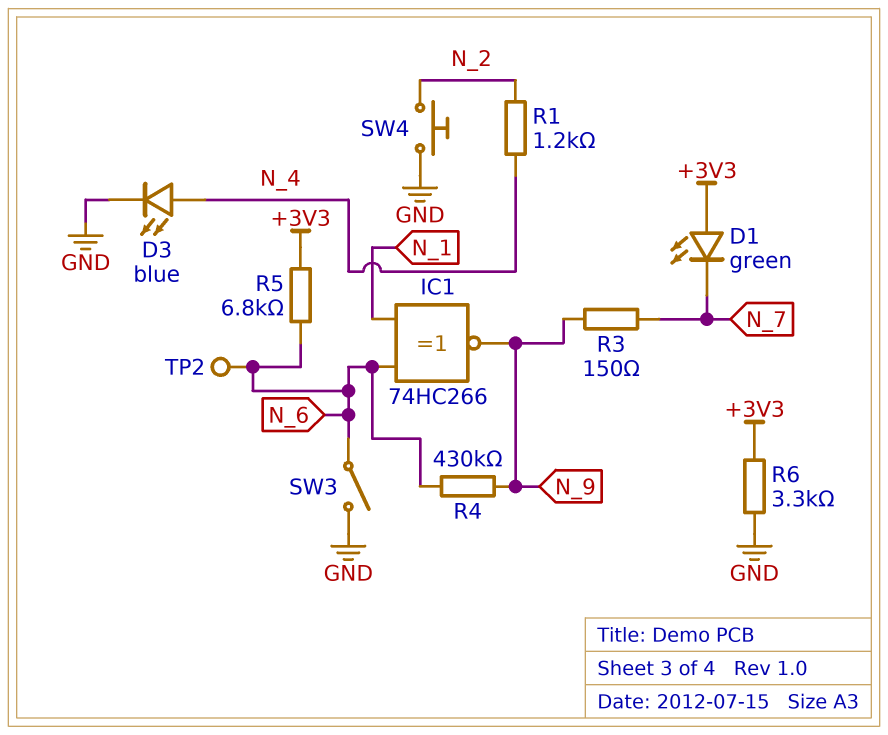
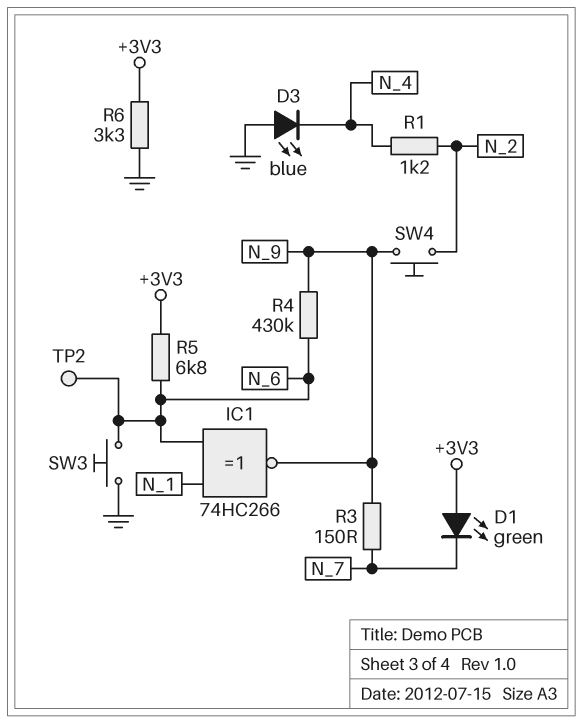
D3: LED blue (A N_4, K GND) -> LED blue (A GND, K N_4)
SW3: switch (GND, N_6) -> button (GND, N_6)
SW4: button (GND, N_2) -> button (N_2, N_9)

